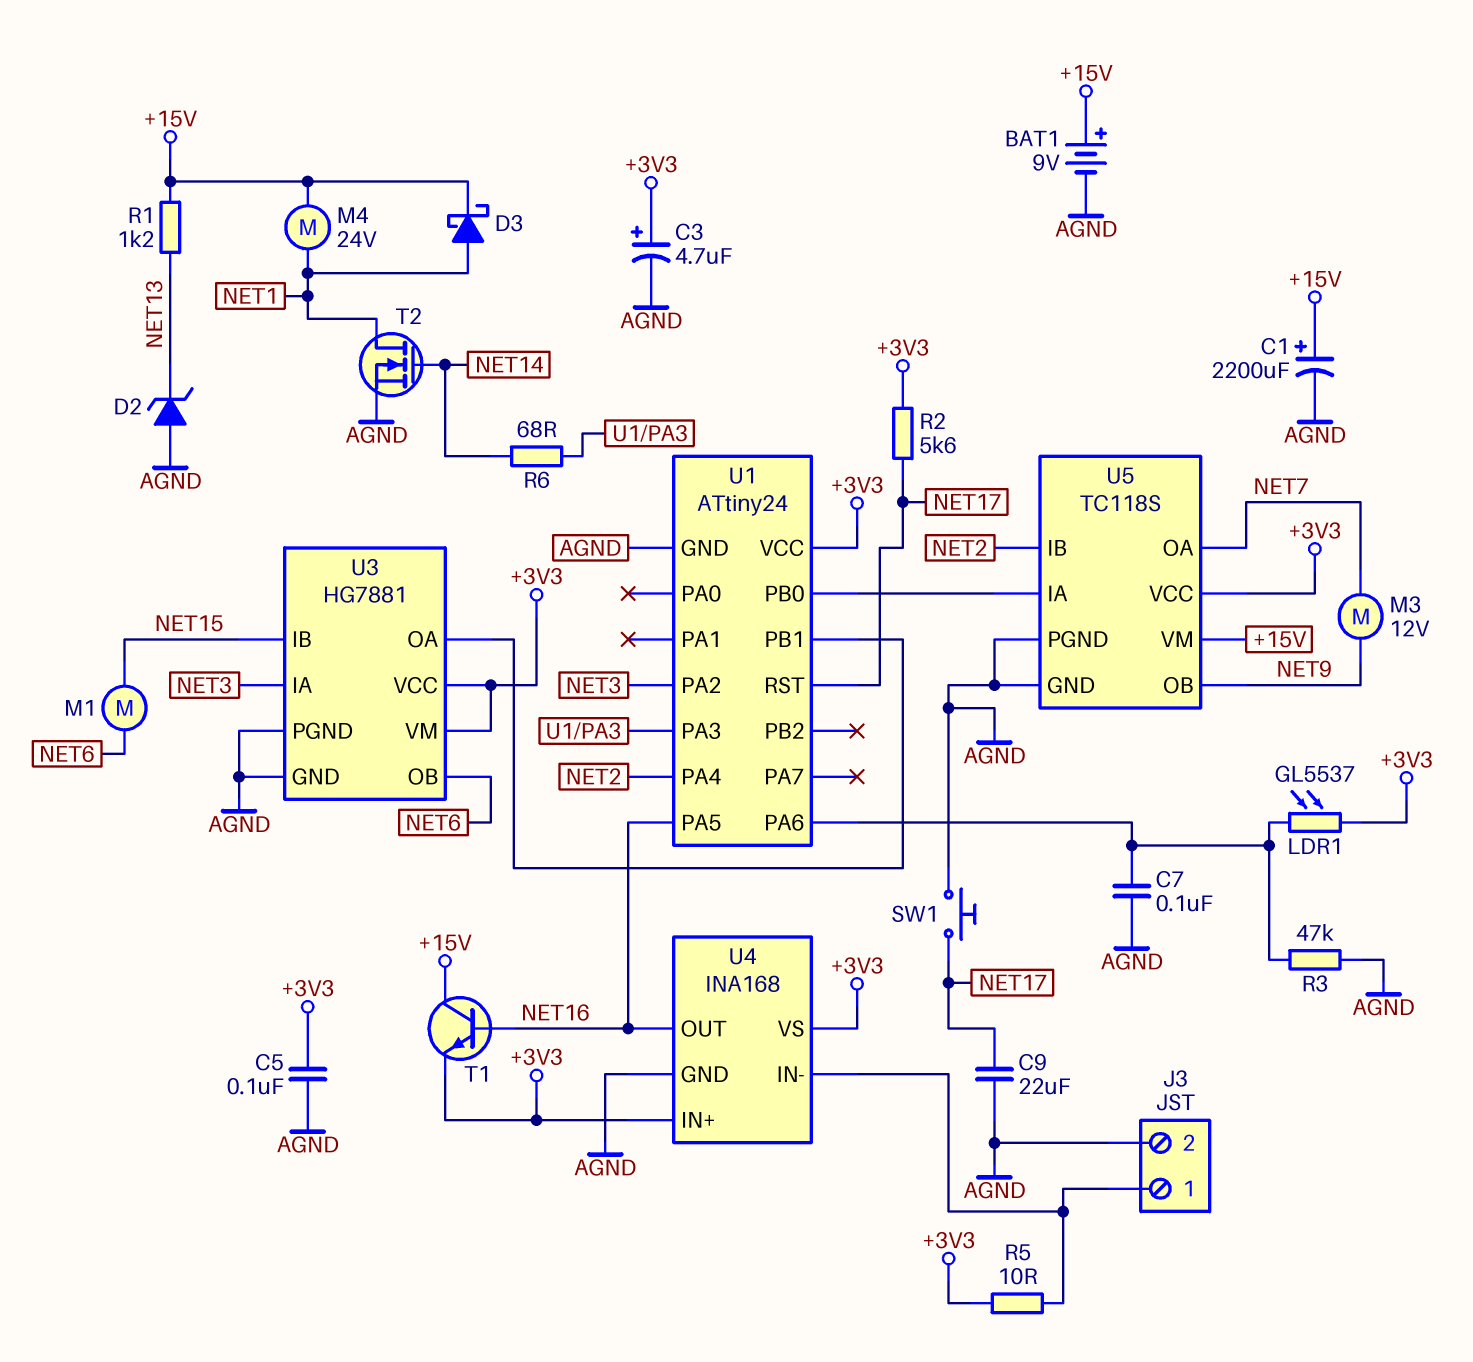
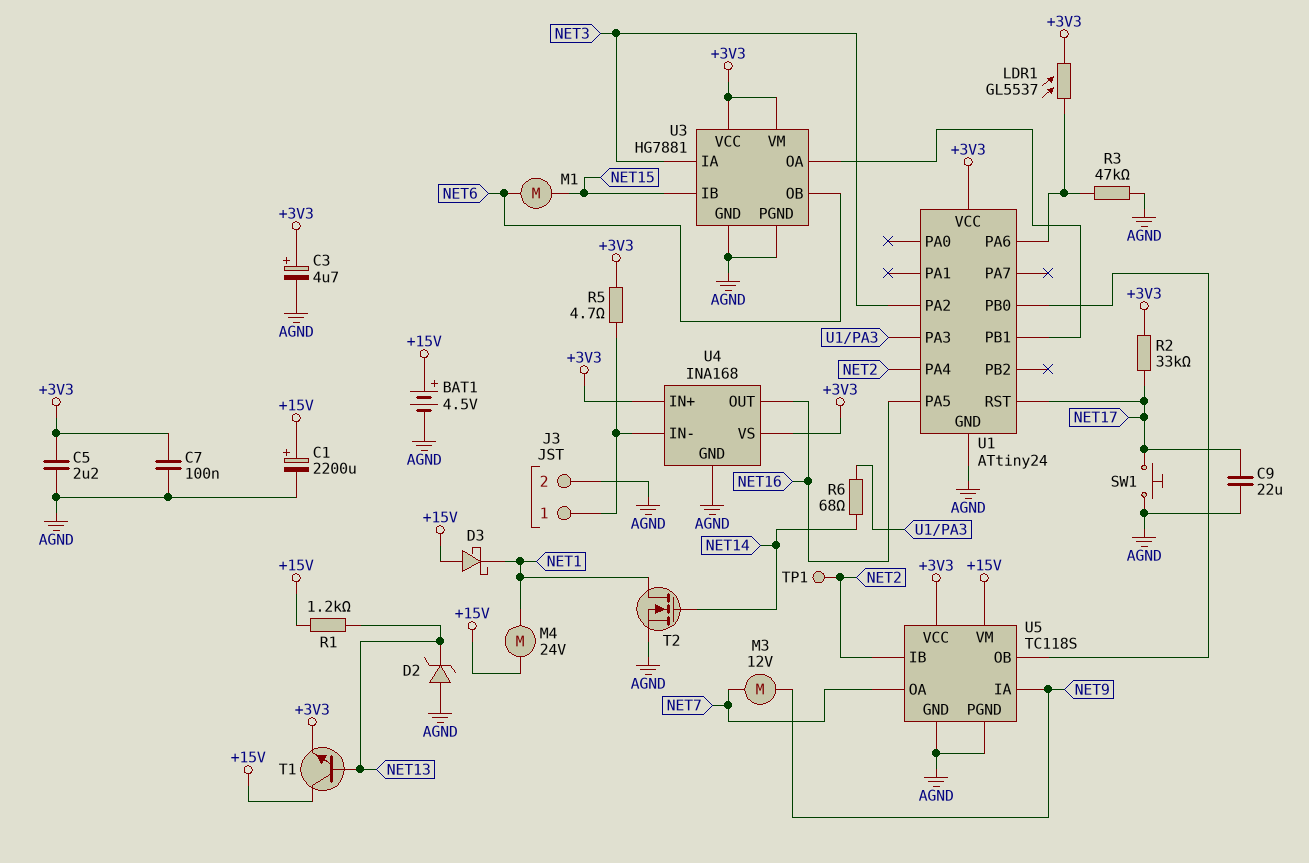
BAT1: 9V (plus +15V, minus AGND) -> 4.5V (plus +15V, minus AGND)
C5: 100nF (+3V3, AGND) -> 2.2uF (+3V3, AGND)
C7: 100nF (AGND, U1/PA6) -> 100nF (+3V3, AGND)
D3: schottky (A NET1, K +15V) -> schottky (A +15V, K NET1)
R2: 5.6k (+3V3, NET17) -> 33k (+3V3, NET17)
R5: 10 (+3V3, J3/1) -> 4.7 (+3V3, J3/1)
T1: NPN (B NET16, C +15V, E +3V3) -> NPN (B NET13, C +15V, E +3V3)
TP1: none -> test point (NET2)
U5 pin IA: U1/PB0 -> NET9
U5 pin OB: NET9 -> U1/PB0

